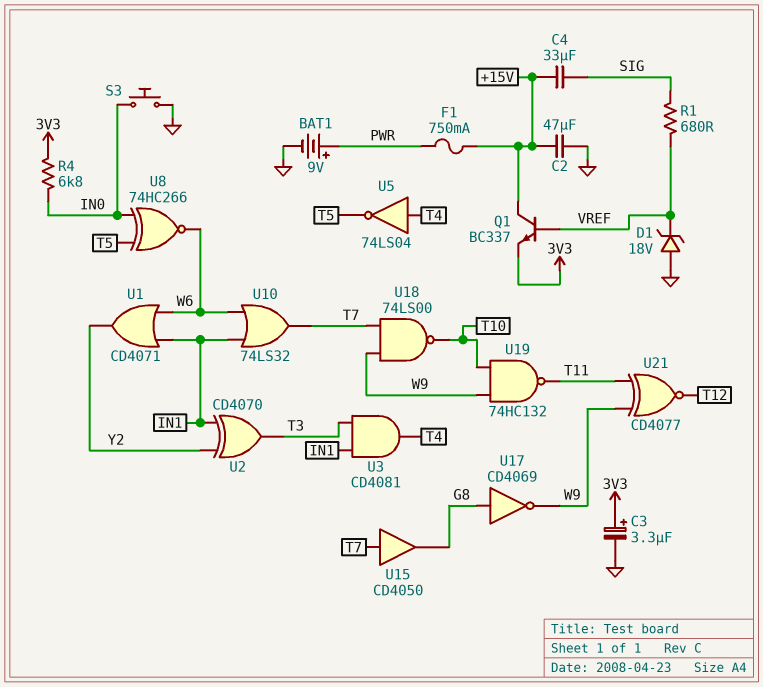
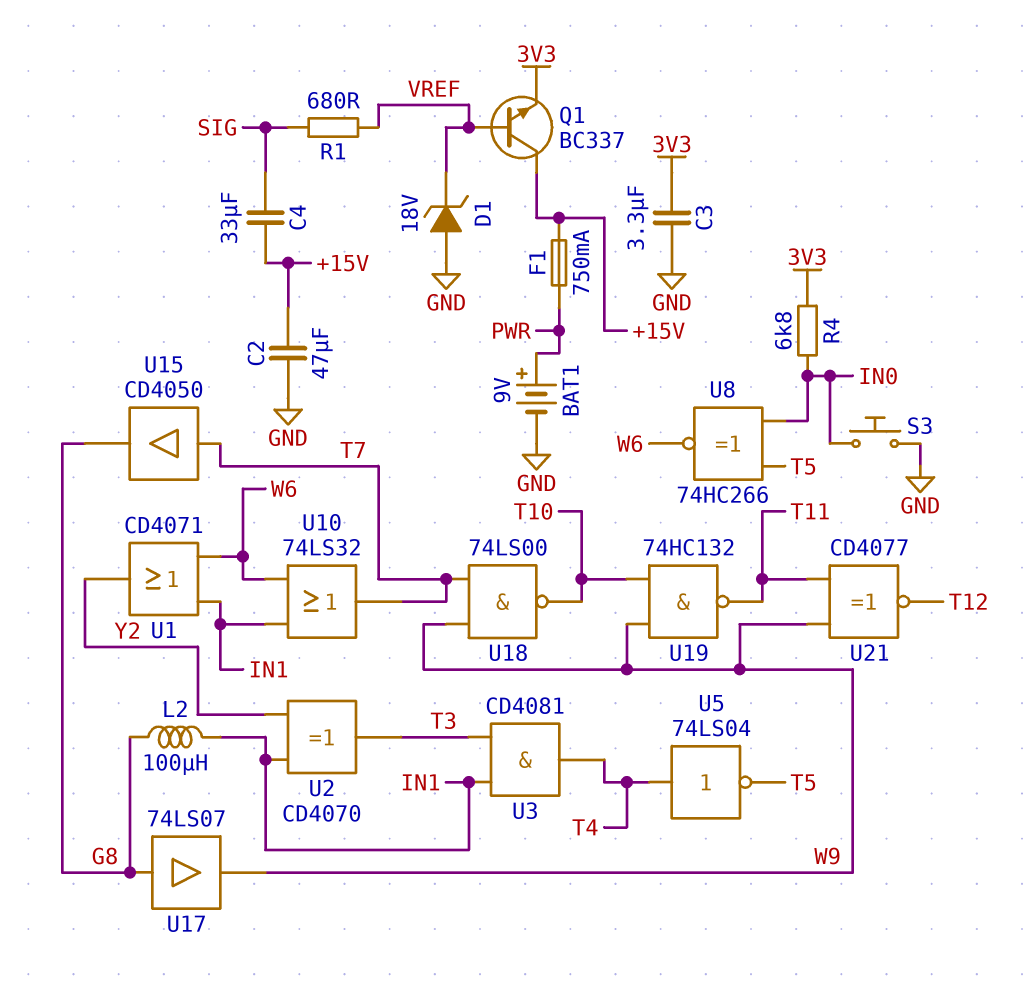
C3: 3.3uF (plus 3V3, minus GND) -> 3.3uF (3V3, GND)
L2: none -> 100uH (G8, IN1)
U17: NOT CD4069 (in G8, out W9) -> buffer 74LS07 (in G8, out W9)

